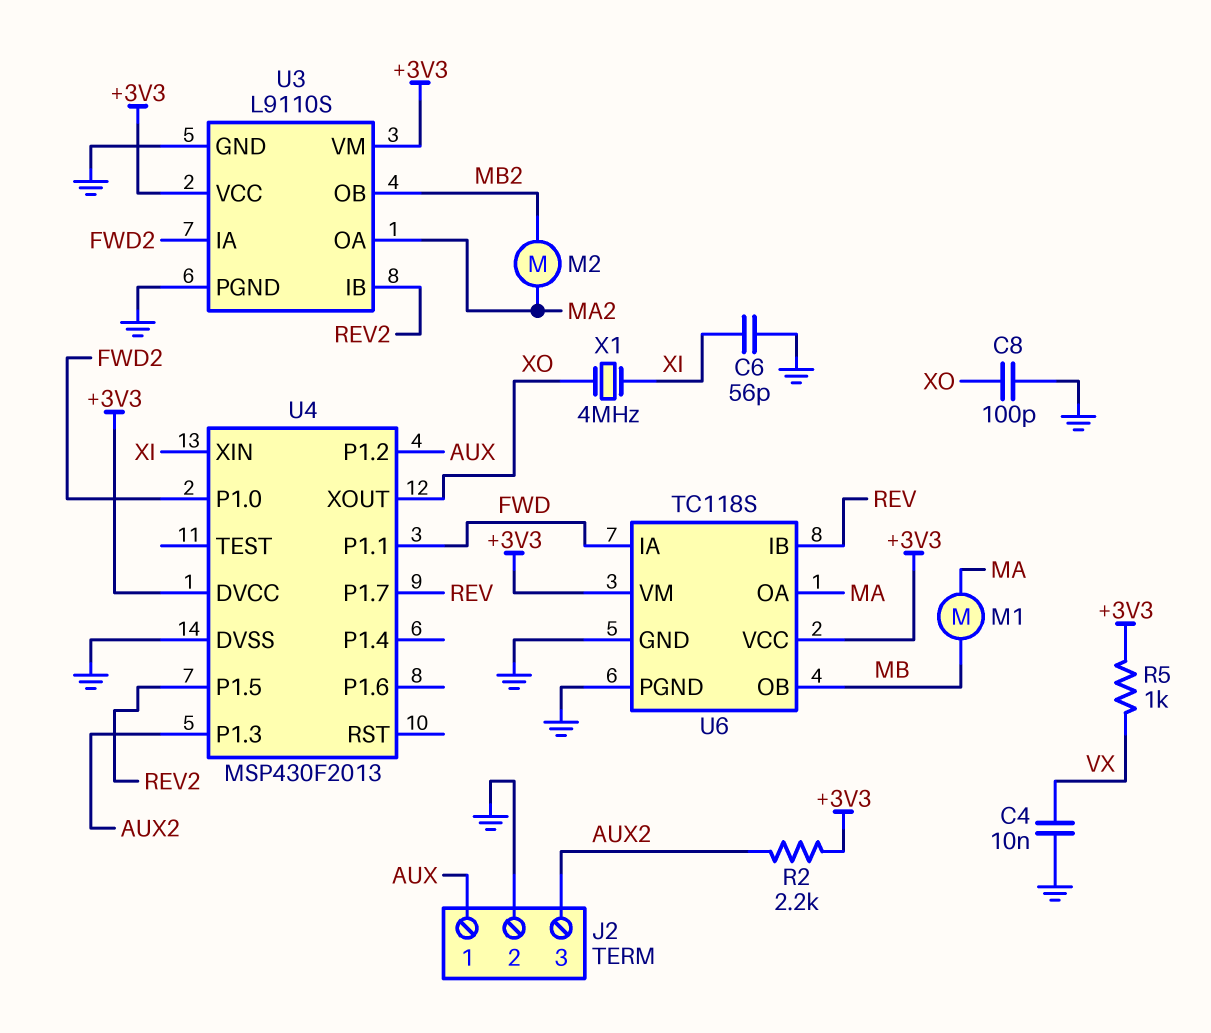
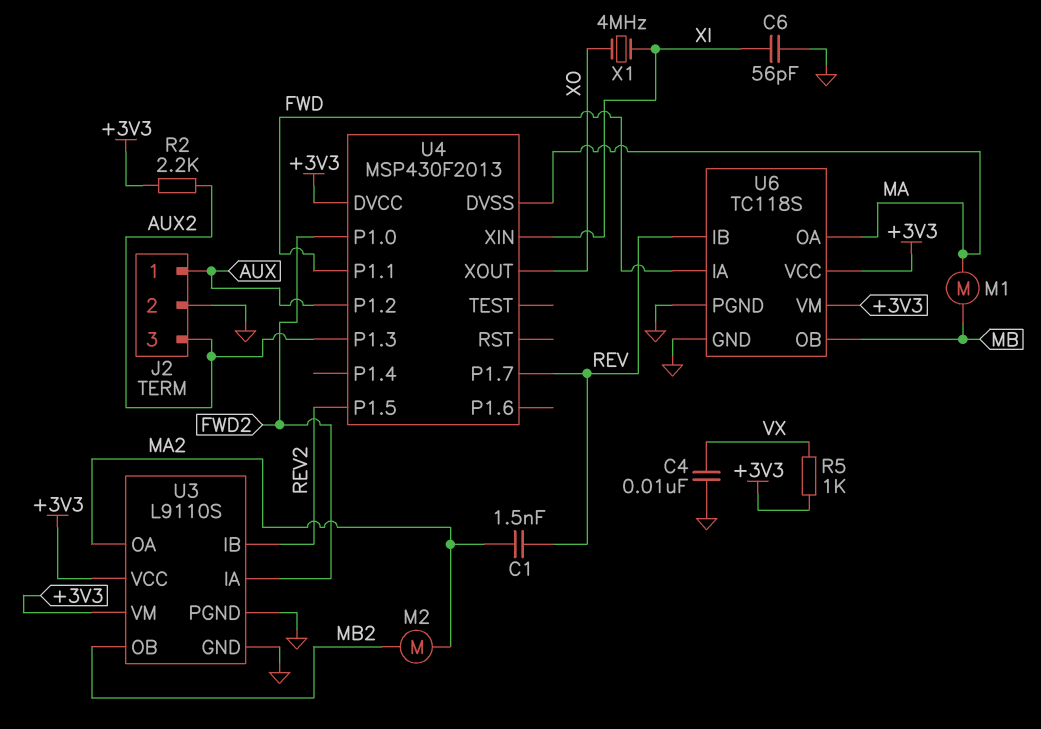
C1: none -> 1.5nF (MA2, REV)
C8: 100pF (GND, XO) -> none
U4 pin DVSS: GND -> MA

